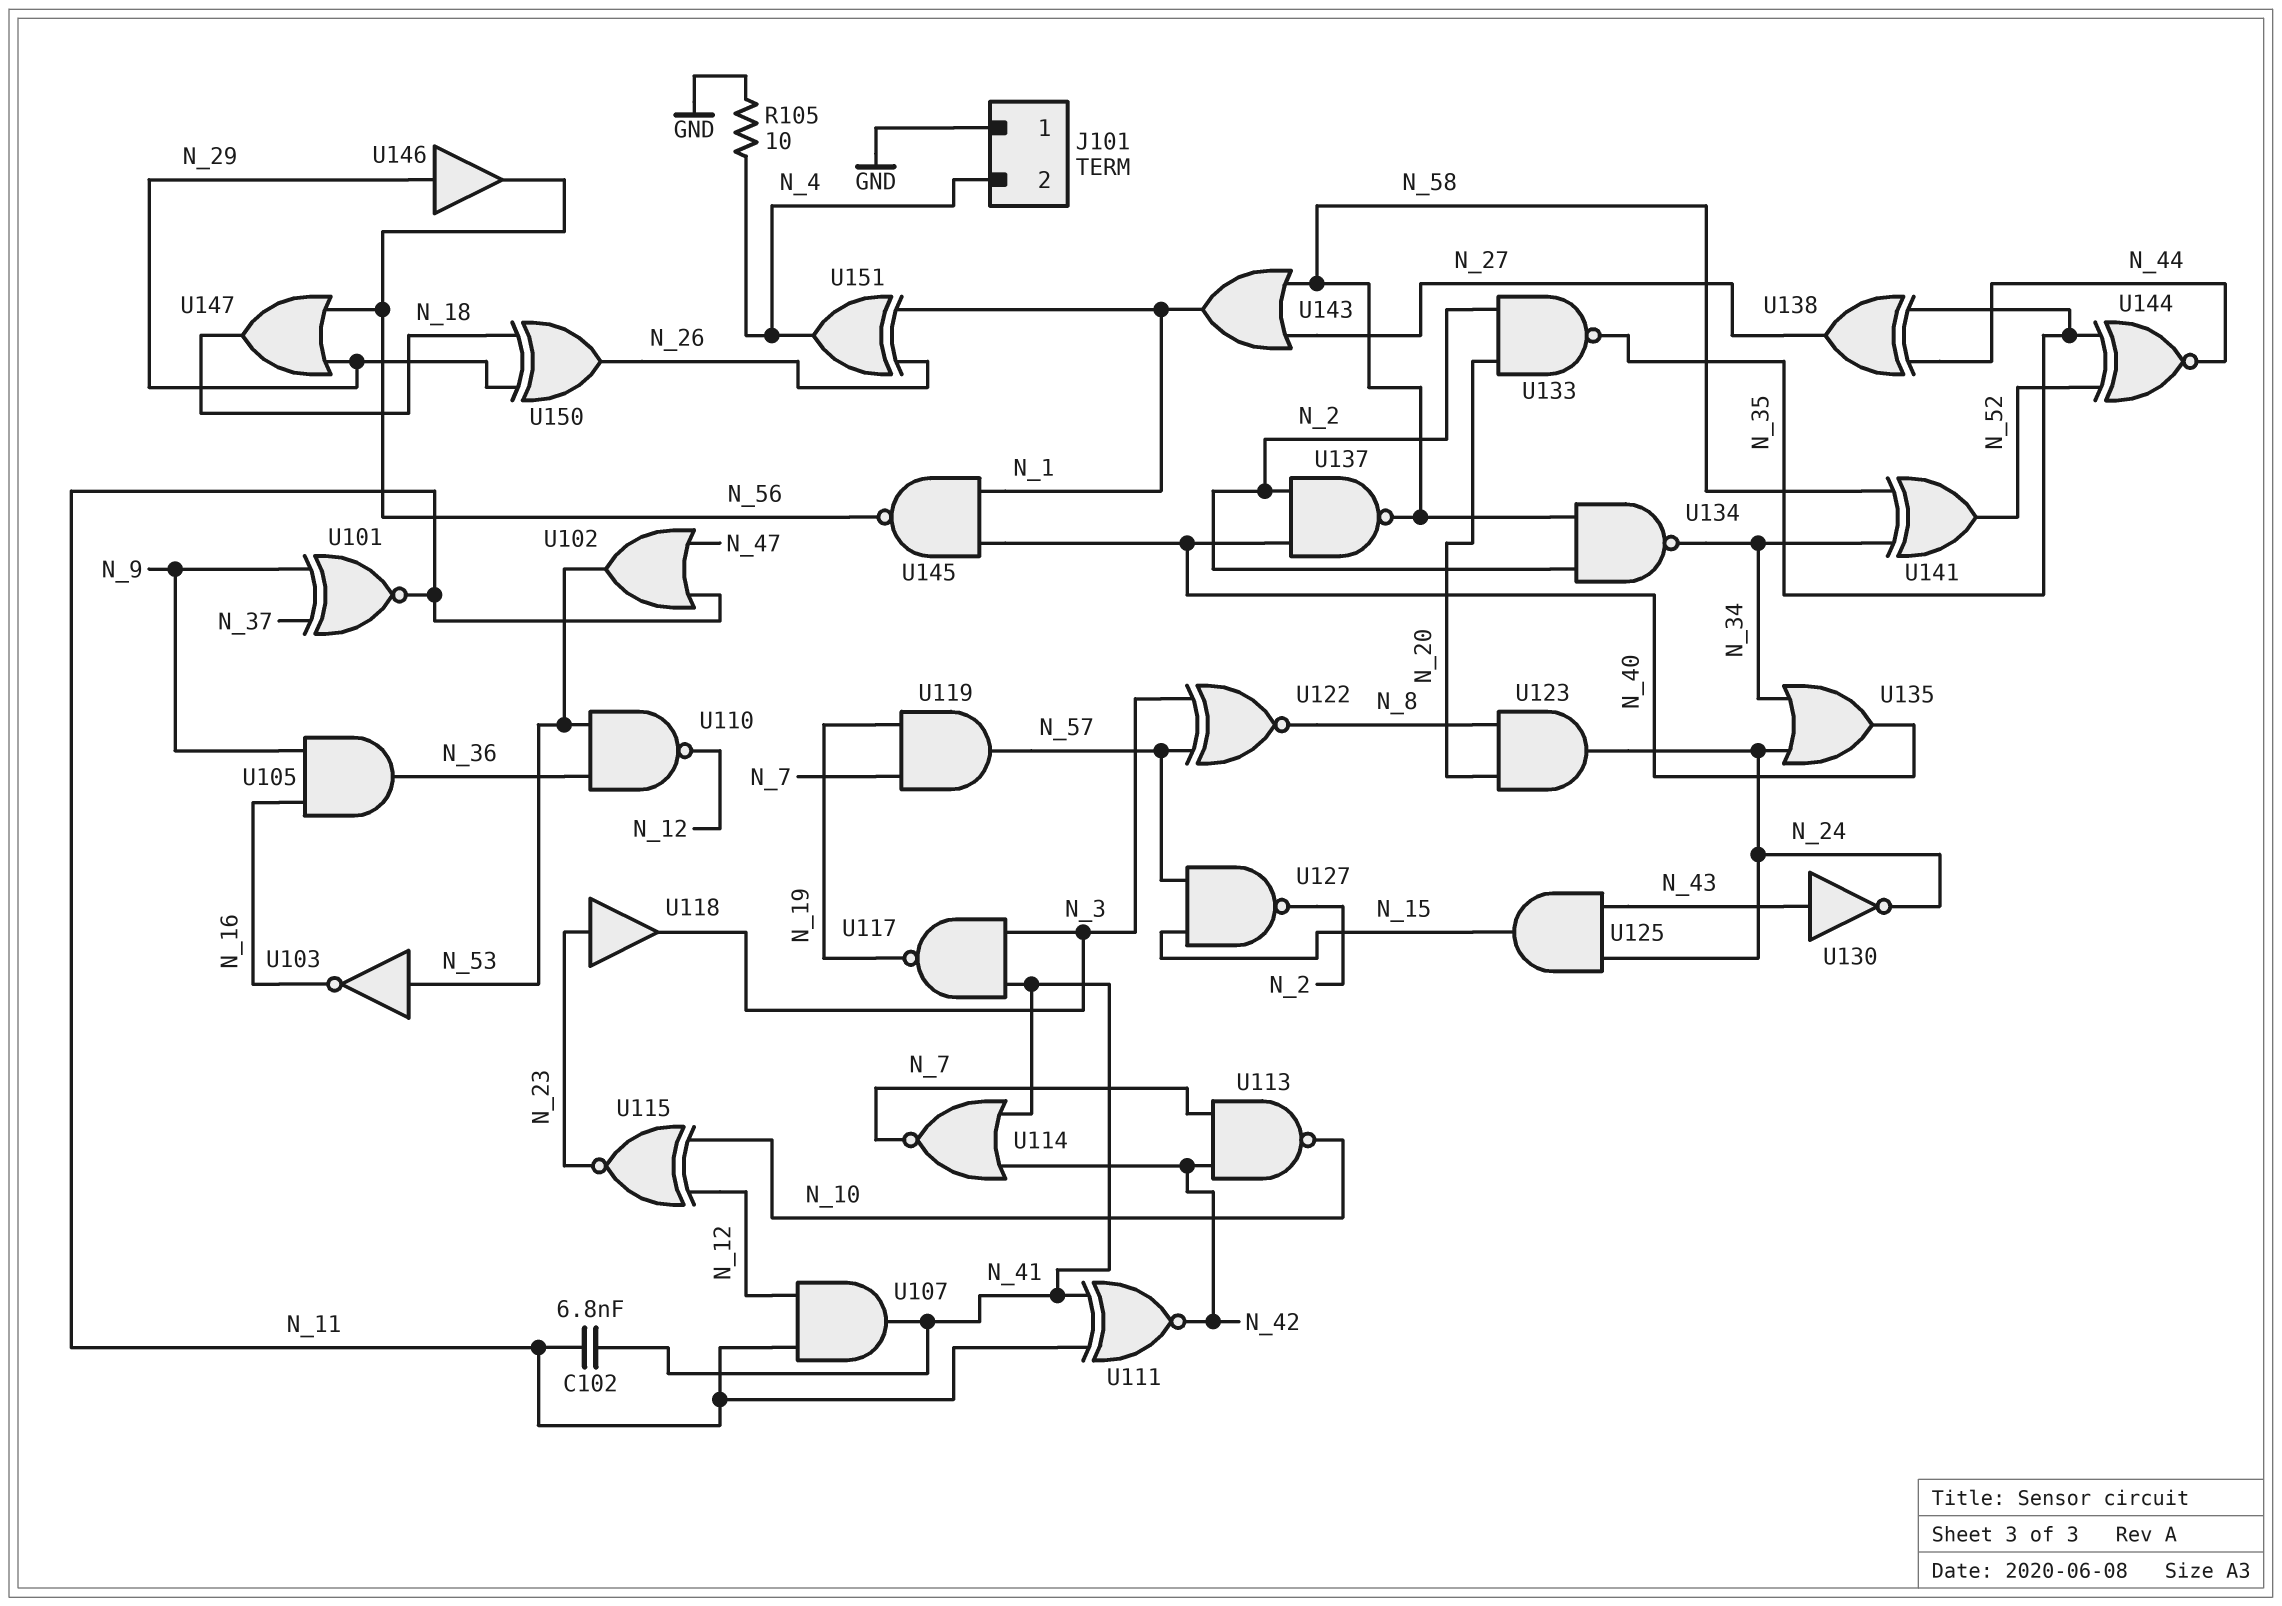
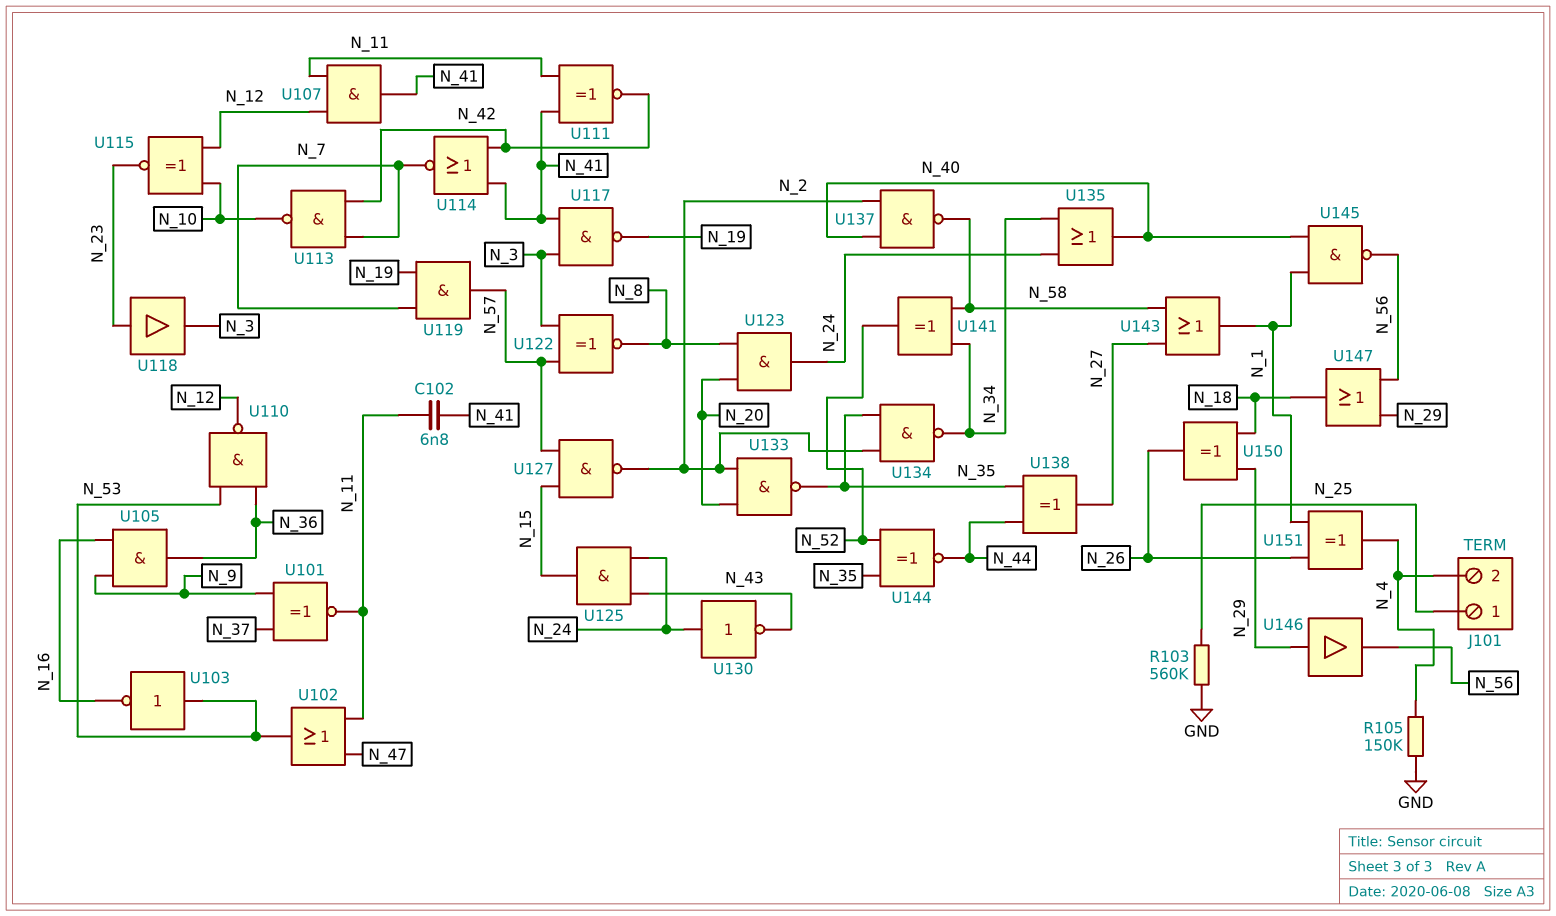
J101 pin 1: GND -> N_25
R103: none -> 560k (GND, N_25)
R105: 10 (GND, N_4) -> 150k (GND, N_4)
U130: NOT (in N_43, out N_24) -> NOT (in N_24, out N_43)
U134: NAND (in N_2, in N_58, out N_34) -> NAND (in N_2, in N_35, out N_34)

